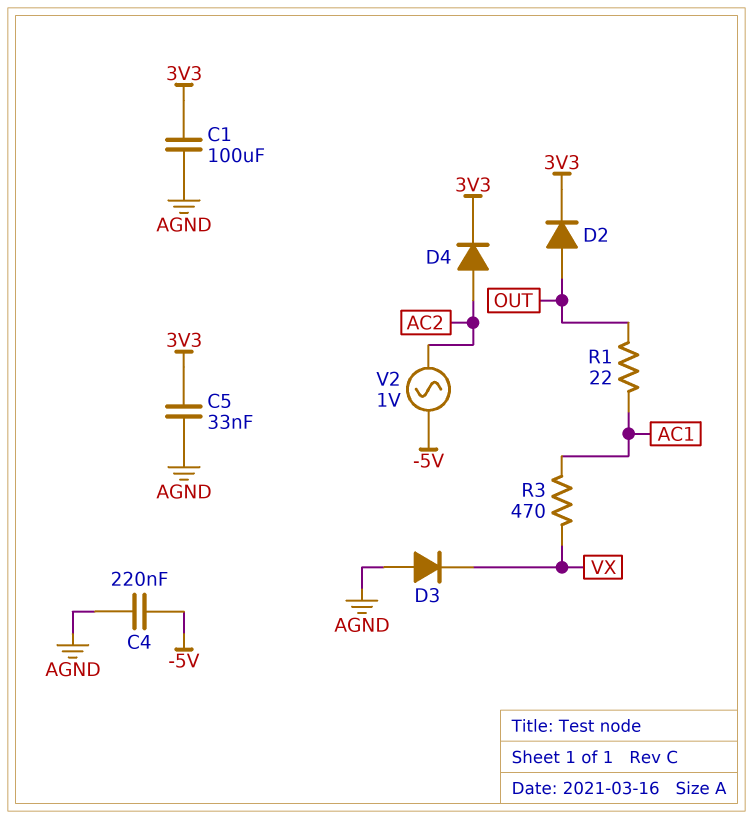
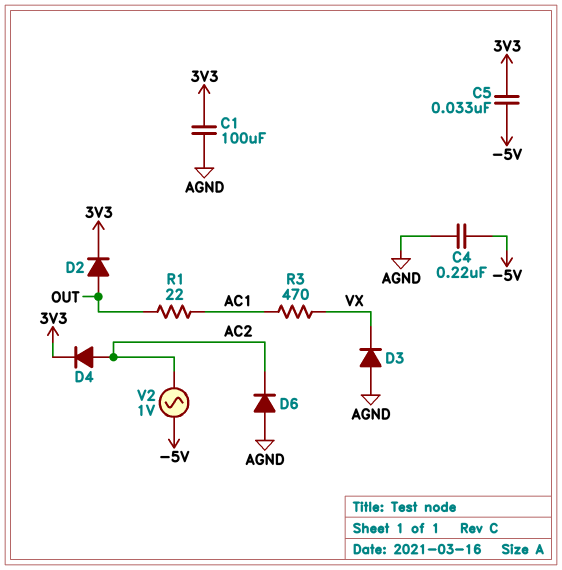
C5: 33nF (3V3, AGND) -> 33nF (-5V, 3V3)
D6: none -> diode (A AGND, K AC2)

